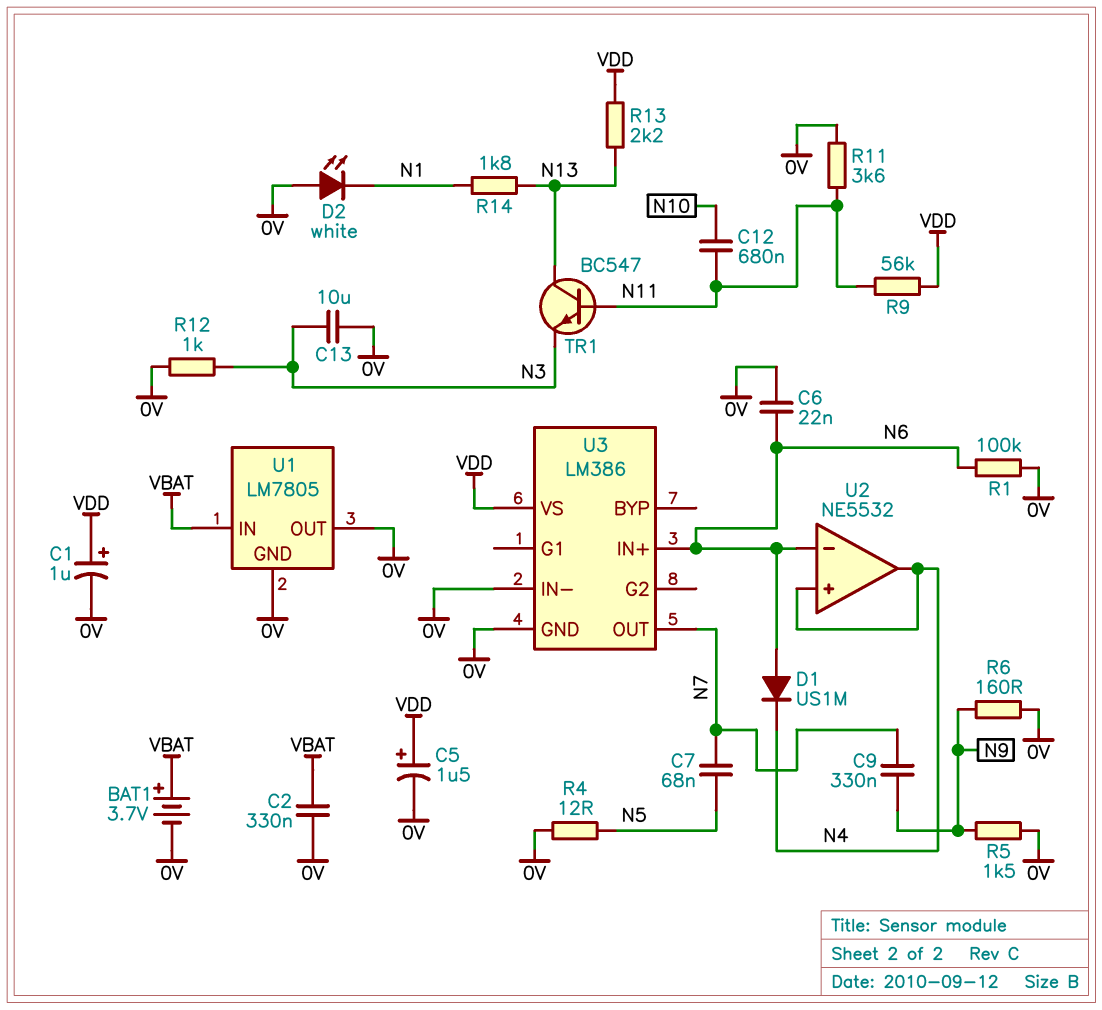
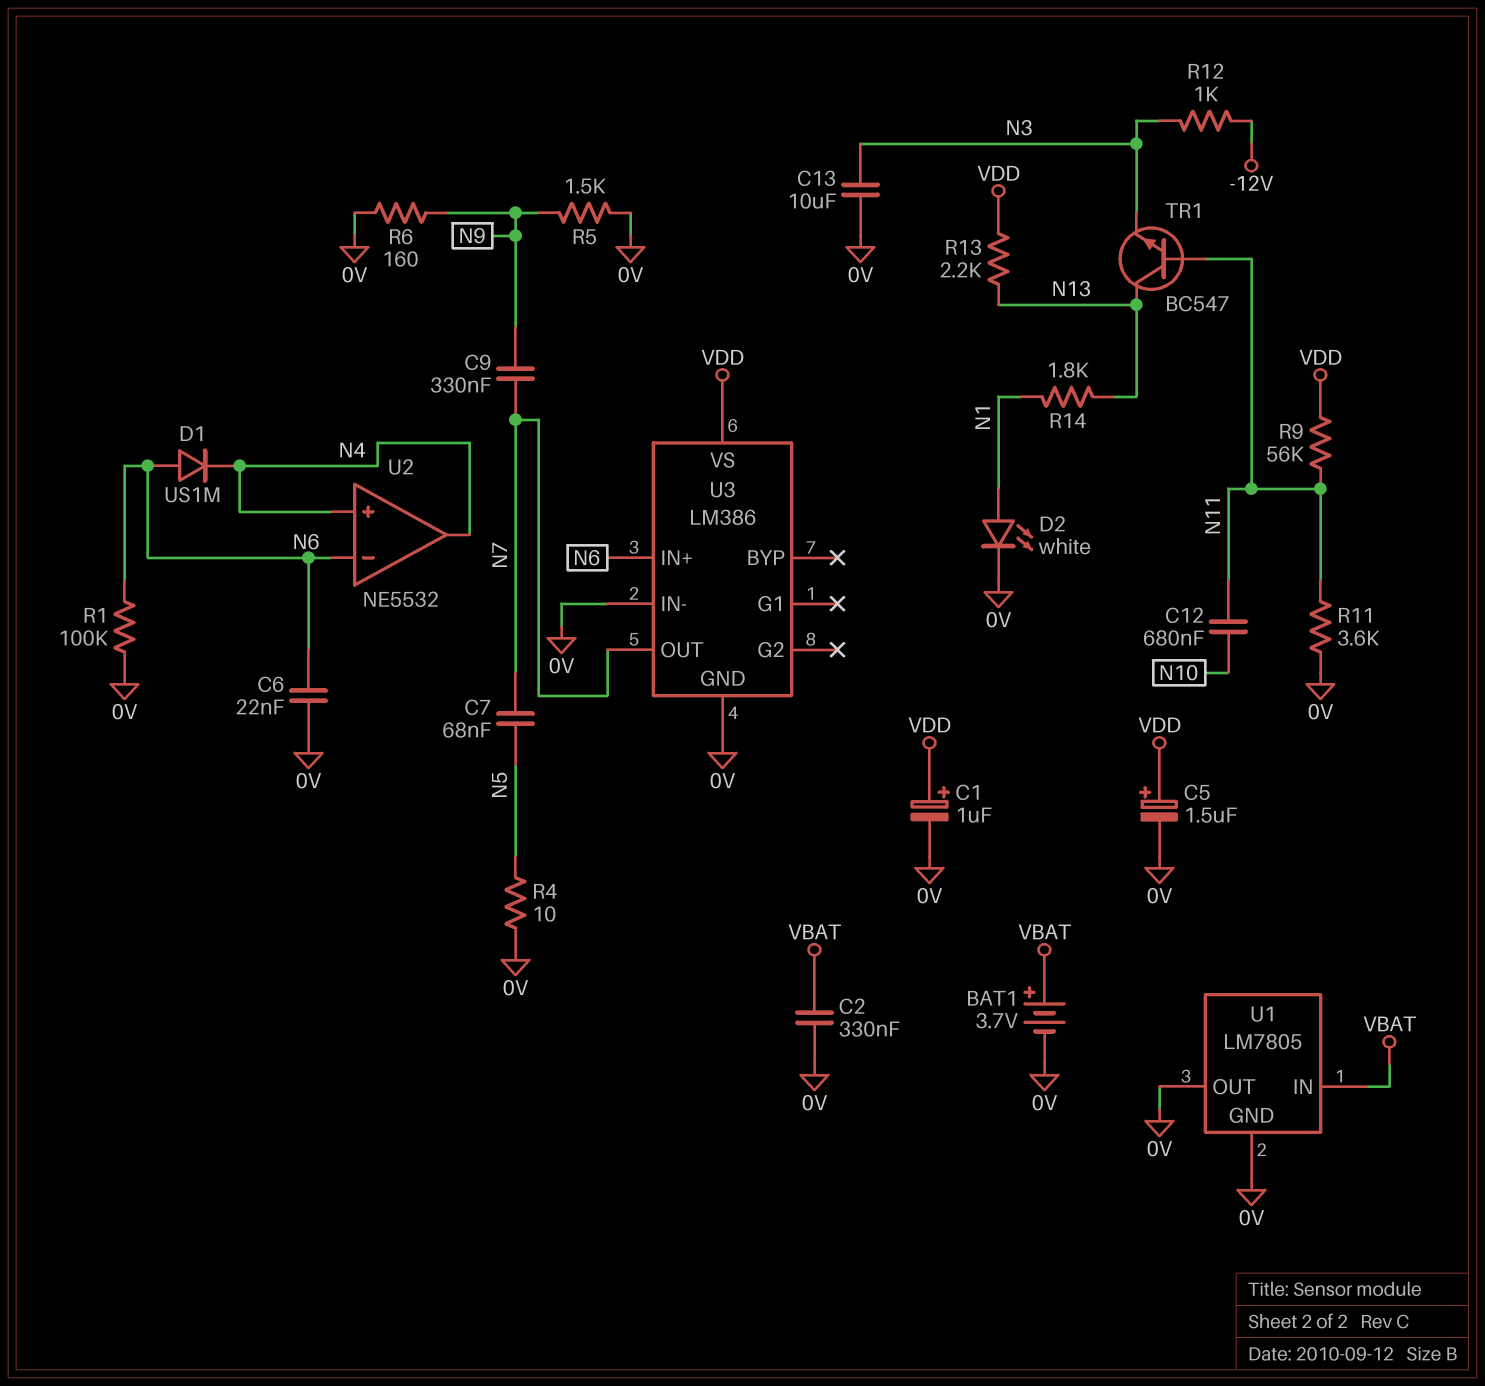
D2: LED white (A 0V, K N1) -> LED white (A N1, K 0V)
R4: 12 (0V, N5) -> 10 (0V, N5)
R12: 1k (0V, N3) -> 1k (-12V, N3)

